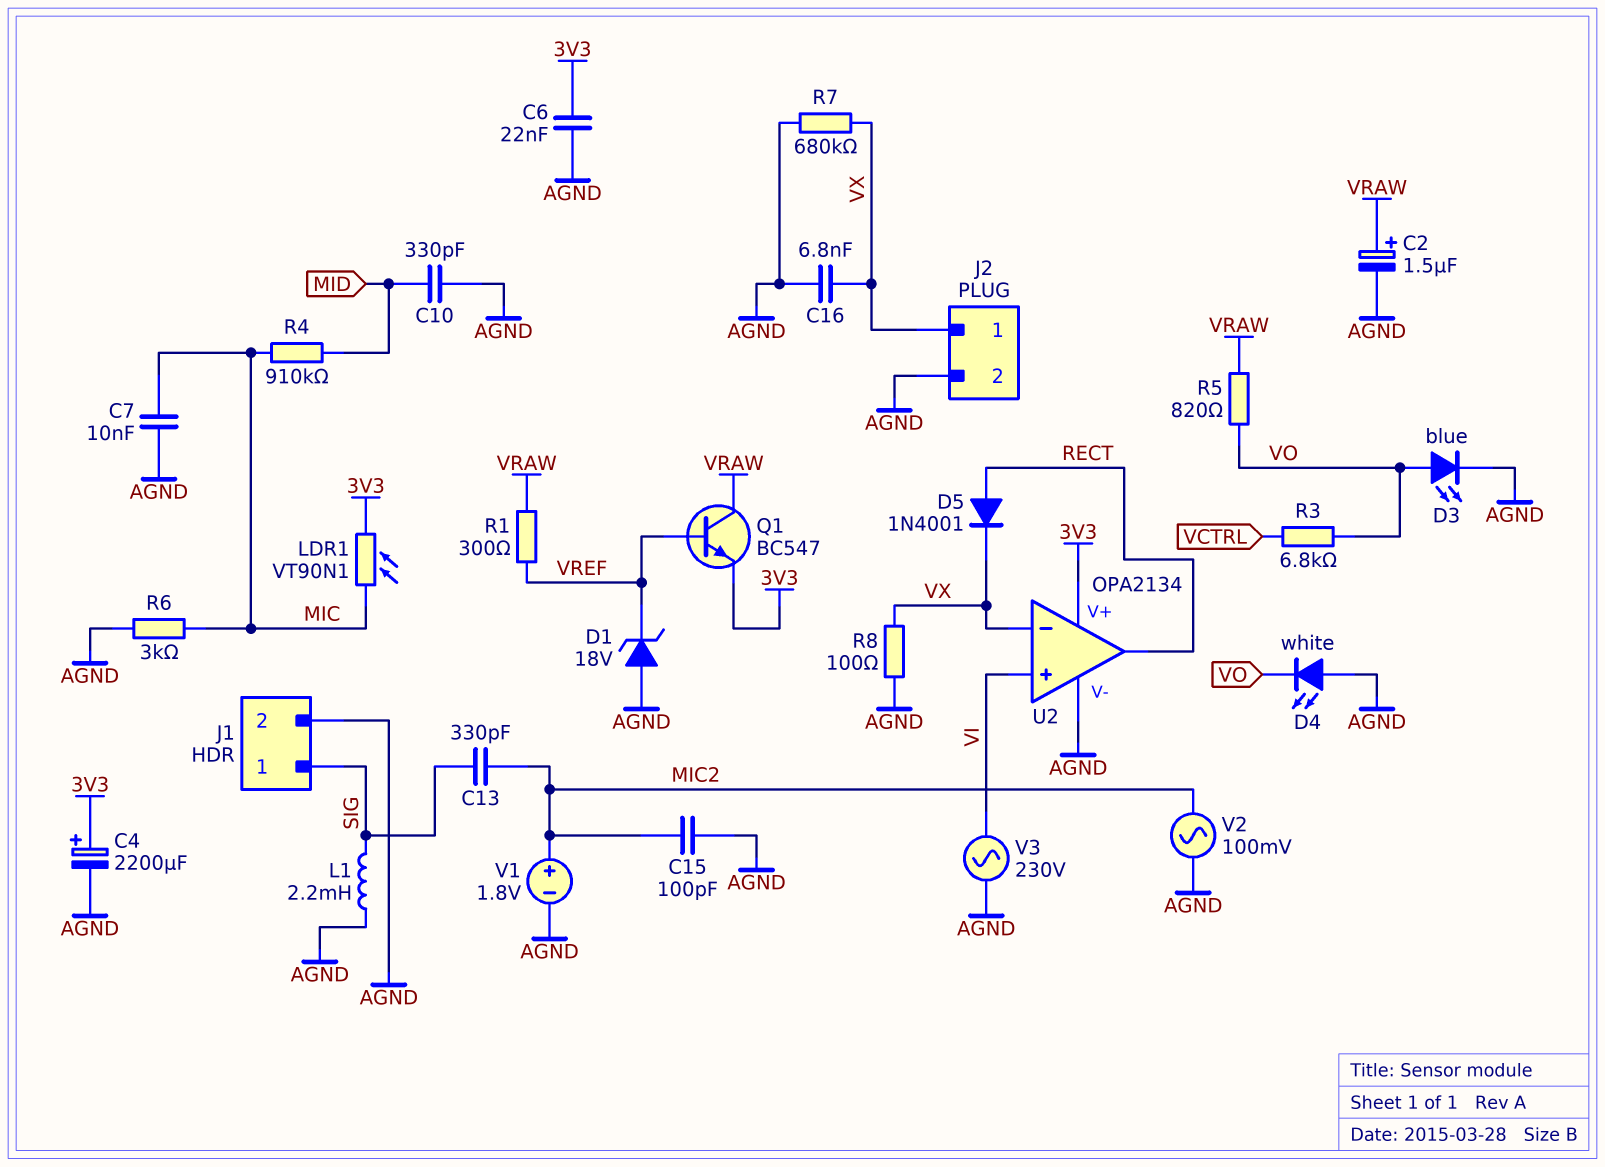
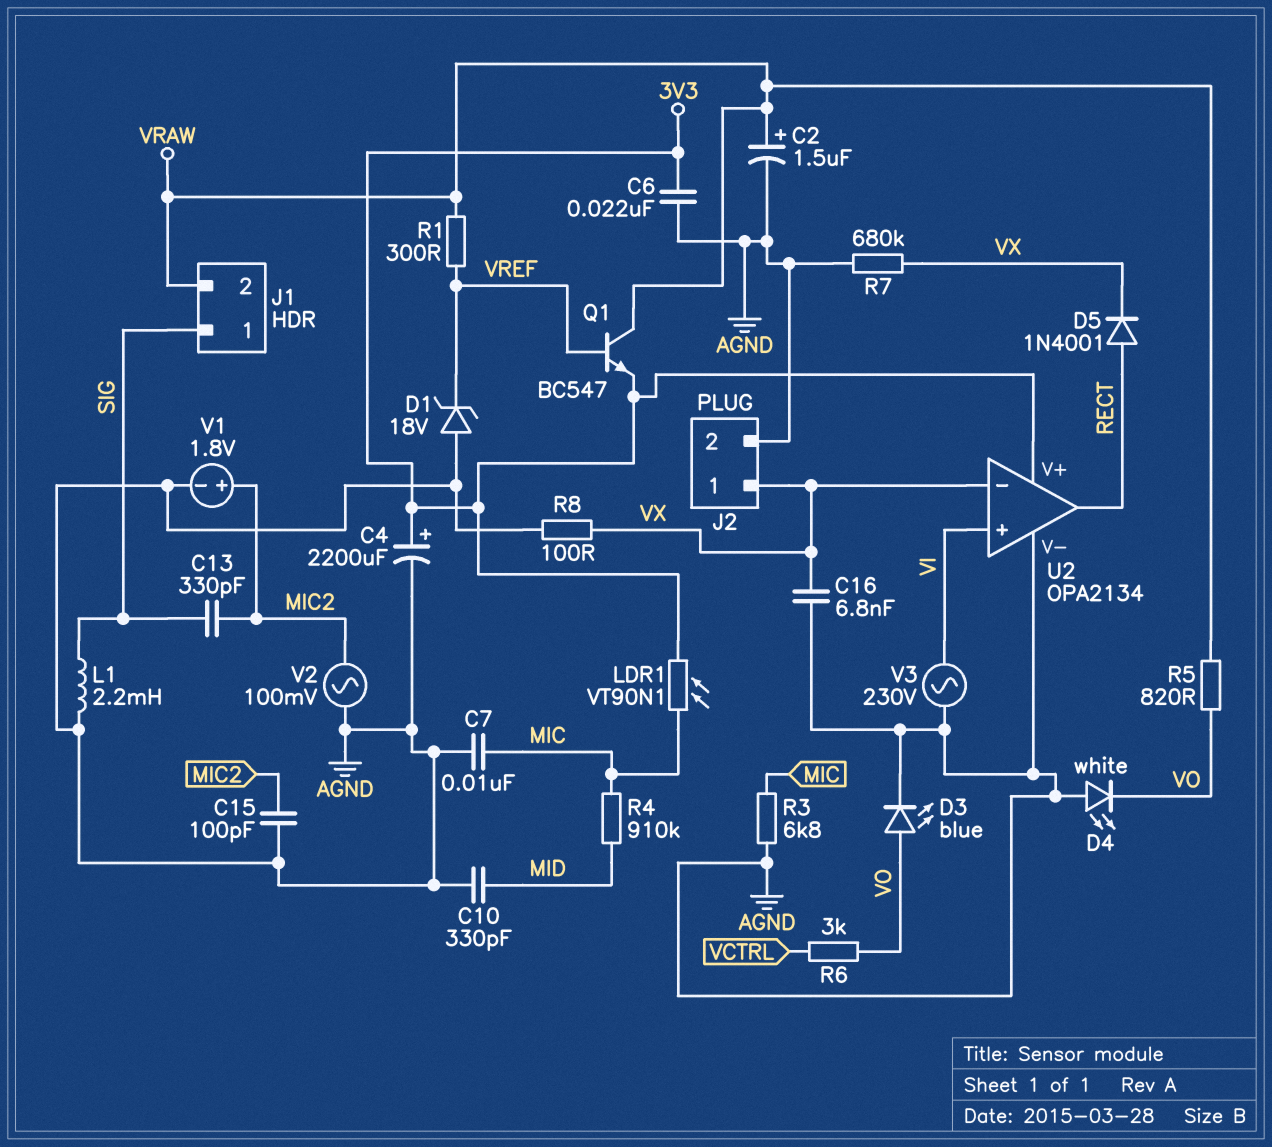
J1 pin 2: AGND -> VRAW
R3: 6.8k (VCTRL, VO) -> 6.8k (AGND, MIC)
R6: 3k (AGND, MIC) -> 3k (VCTRL, VO)

